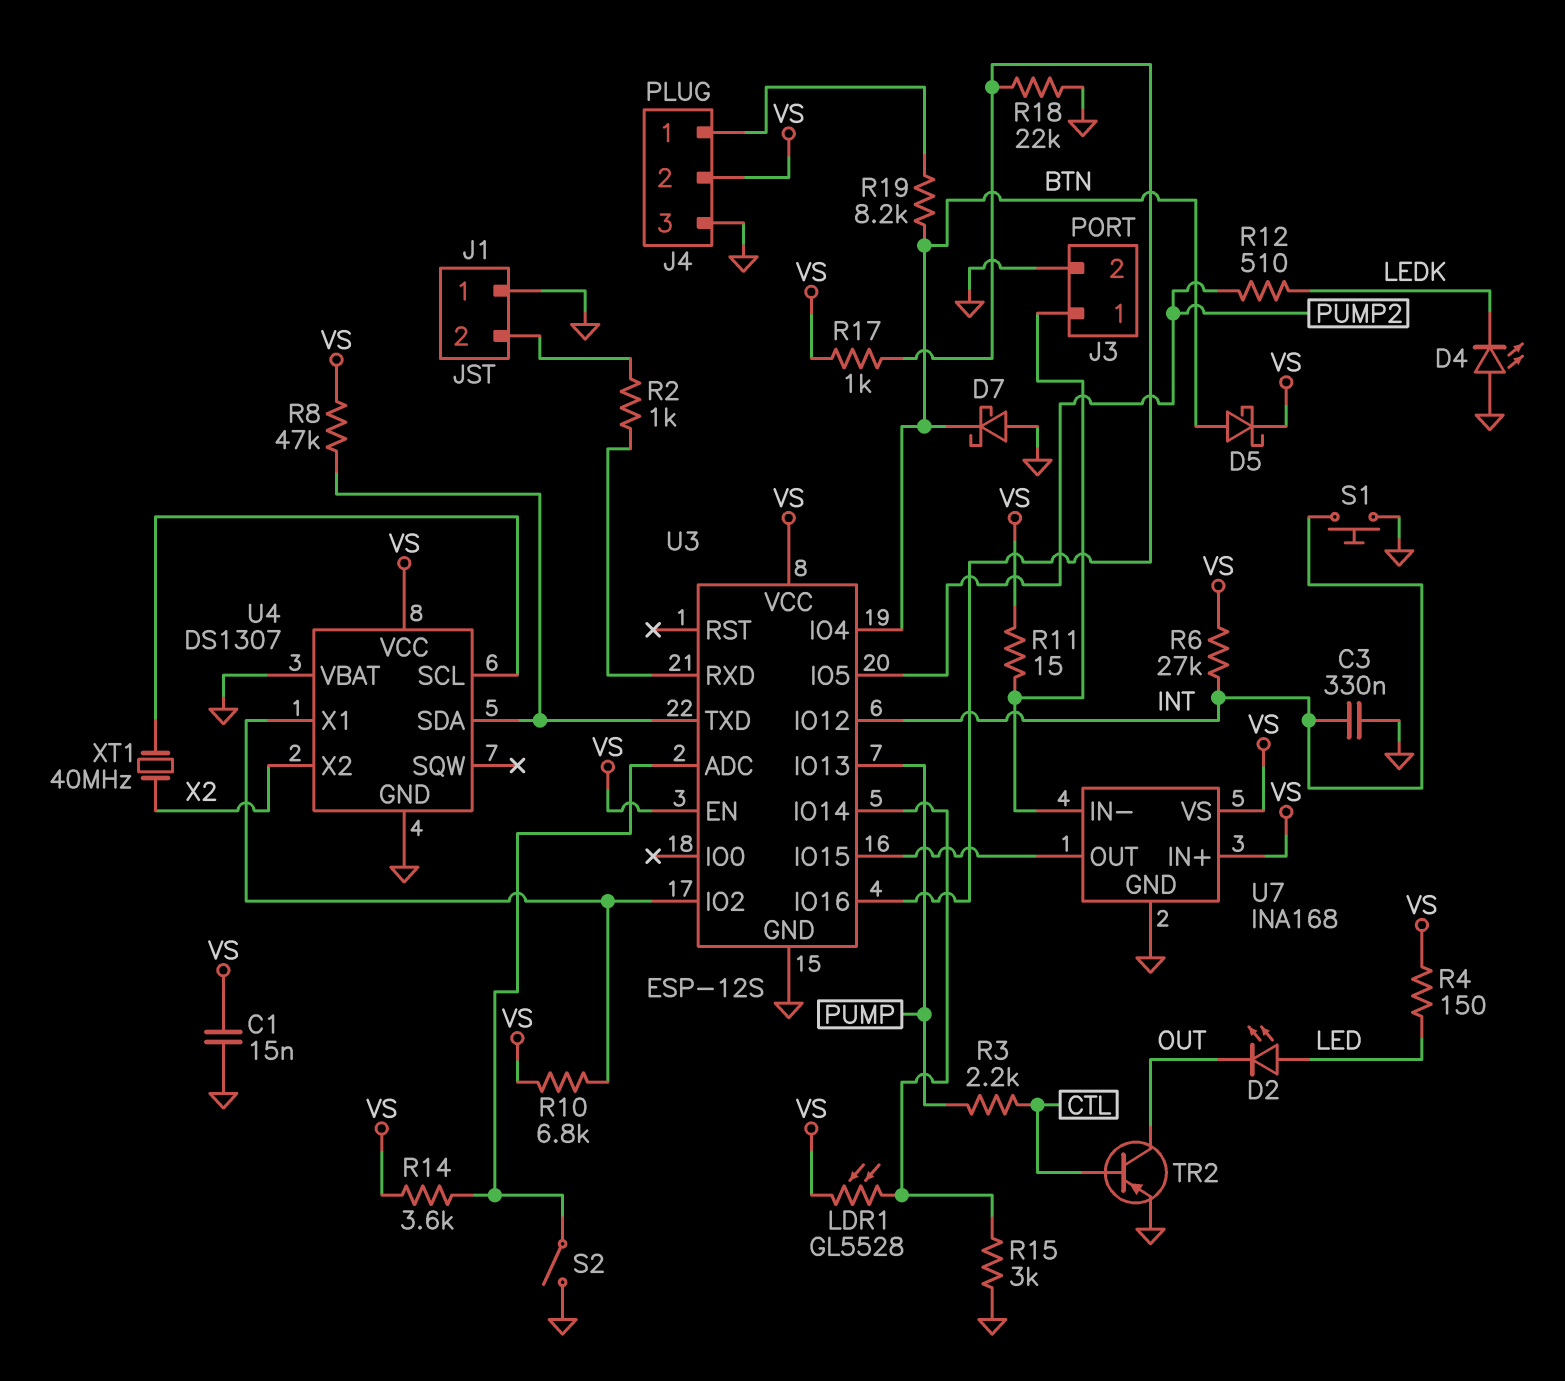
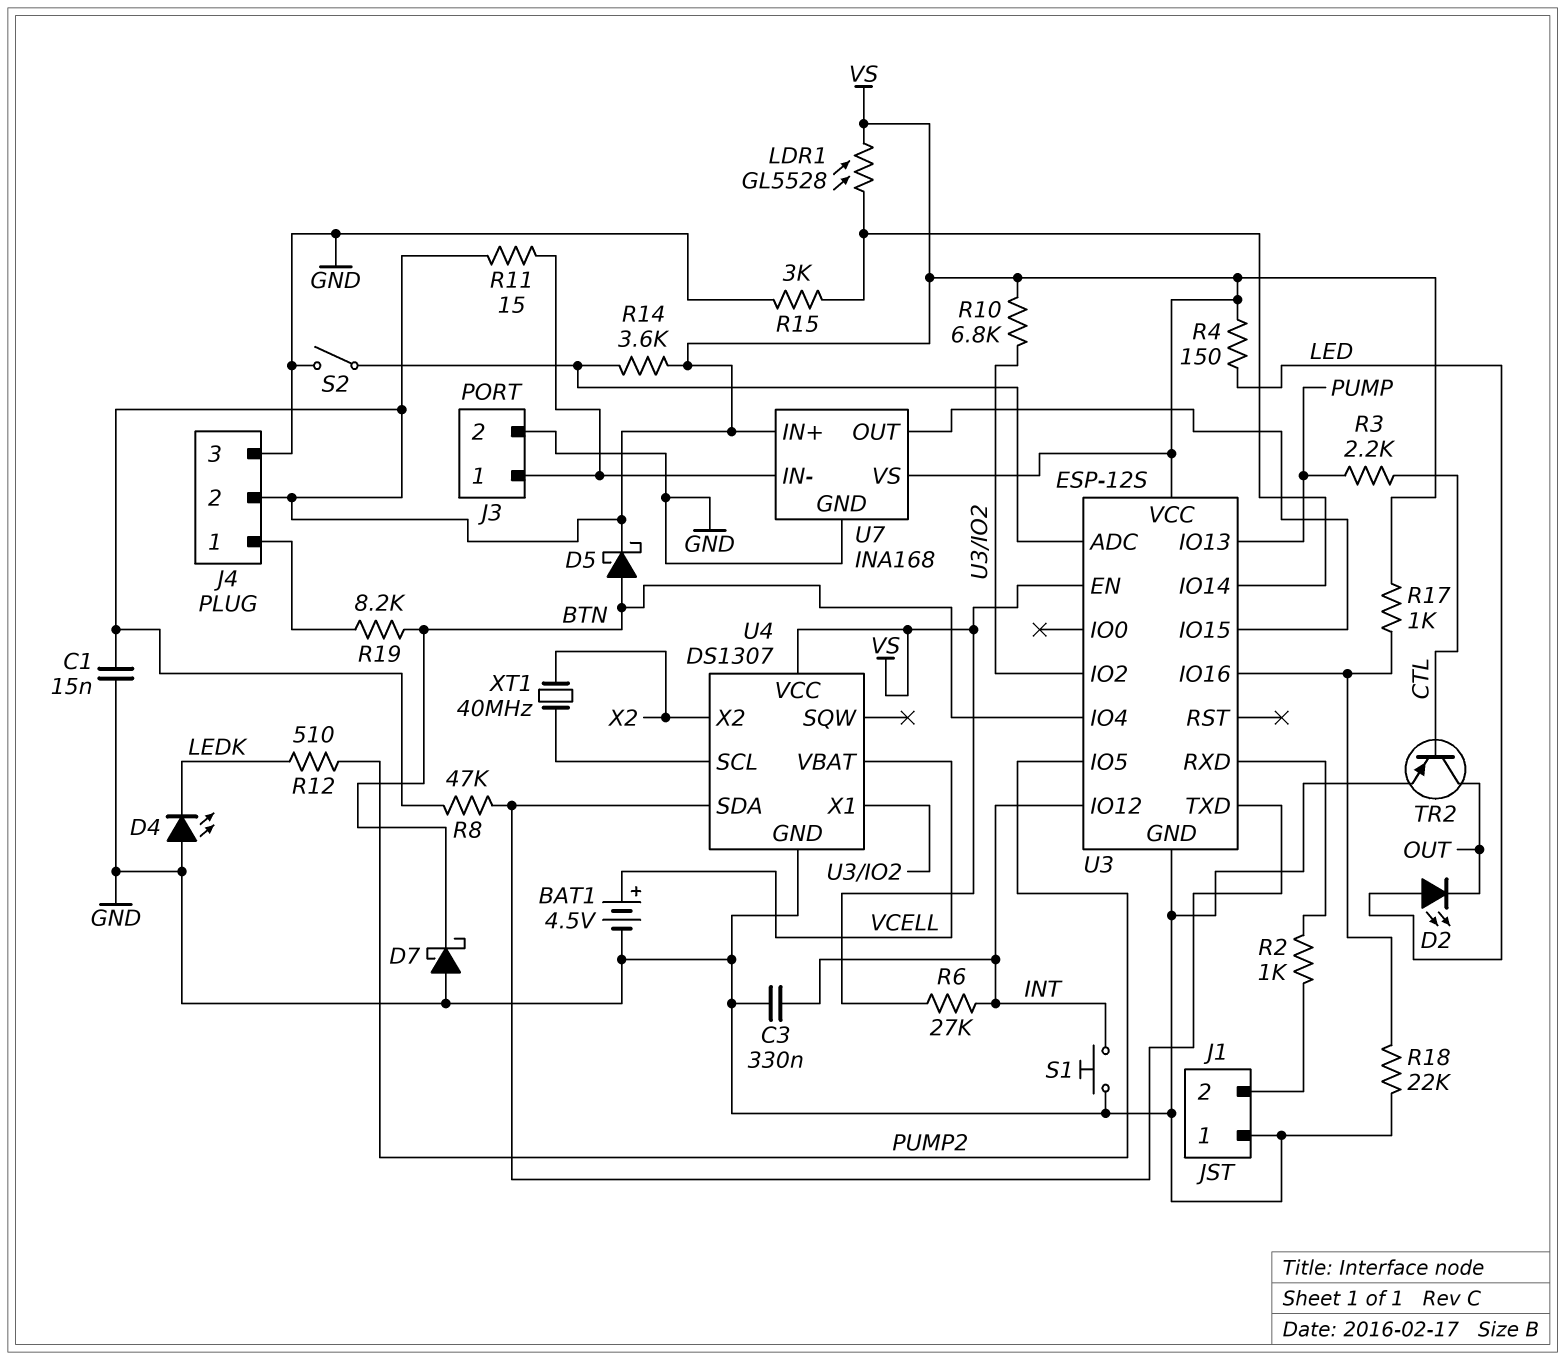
BAT1: none -> 4.5V (plus VCELL, minus GND)
U4 pin VBAT: GND -> VCELL

